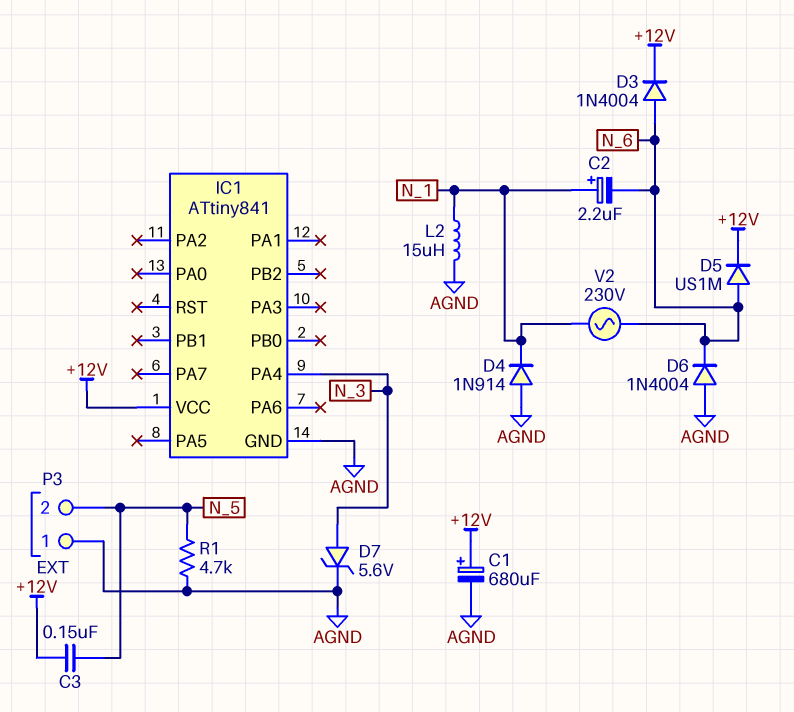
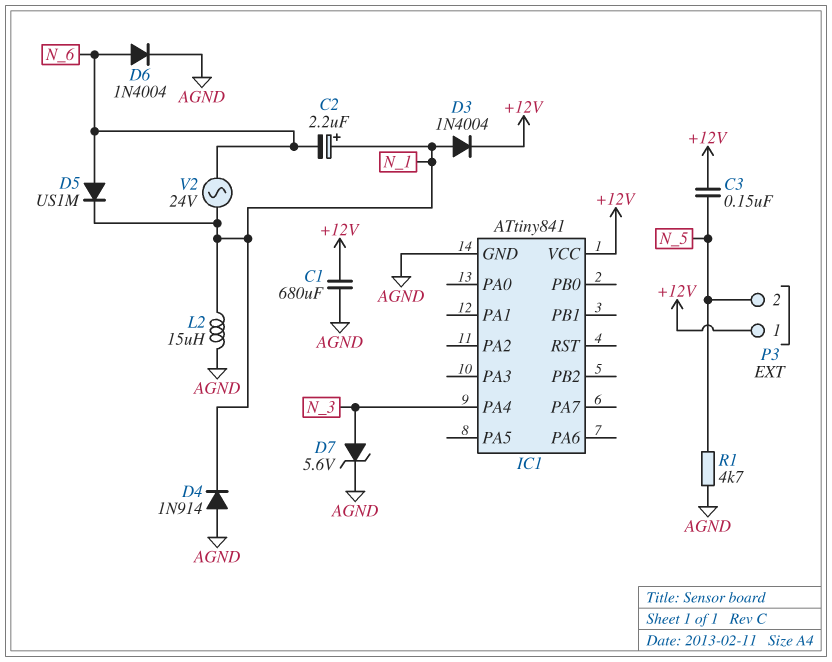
C1: 680uF (plus +12V, minus AGND) -> 680uF (+12V, AGND)
D3: diode 1N4004 (A N_6, K +12V) -> diode 1N4004 (A N_1, K +12V)
D5: diode US1M (A N_6, K +12V) -> diode US1M (A N_6, K N_1)
D6: diode 1N4004 (A AGND, K N_6) -> diode 1N4004 (A N_6, K AGND)
P3 pin 1: AGND -> +12V
V2: AC 230V (N_1, N_6) -> AC 24V (N_1, N_6)

